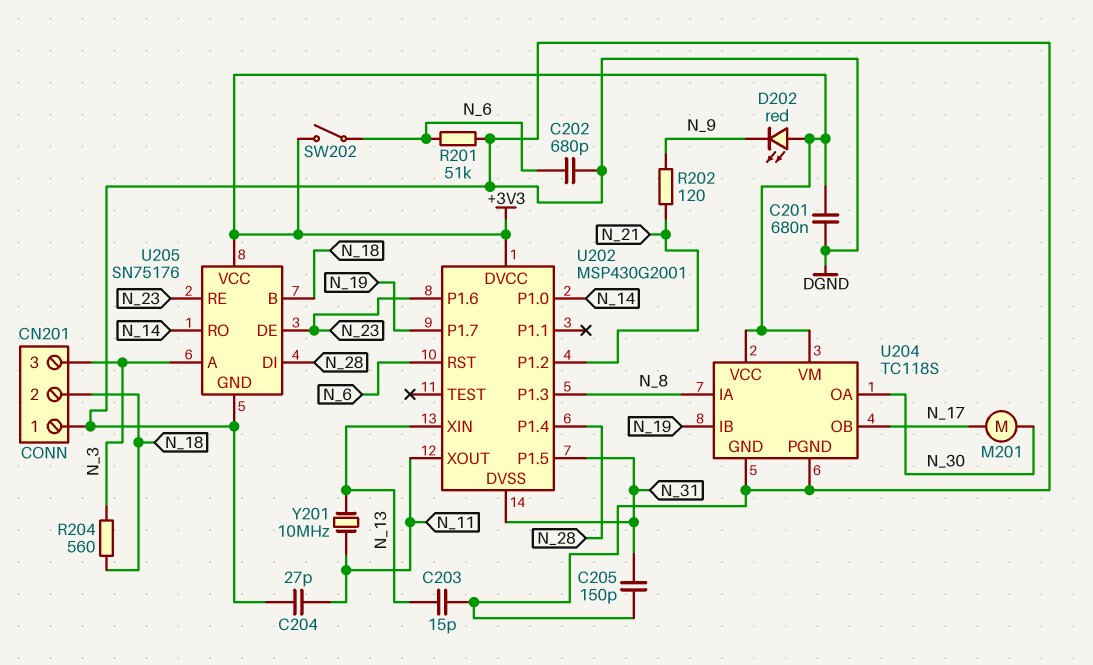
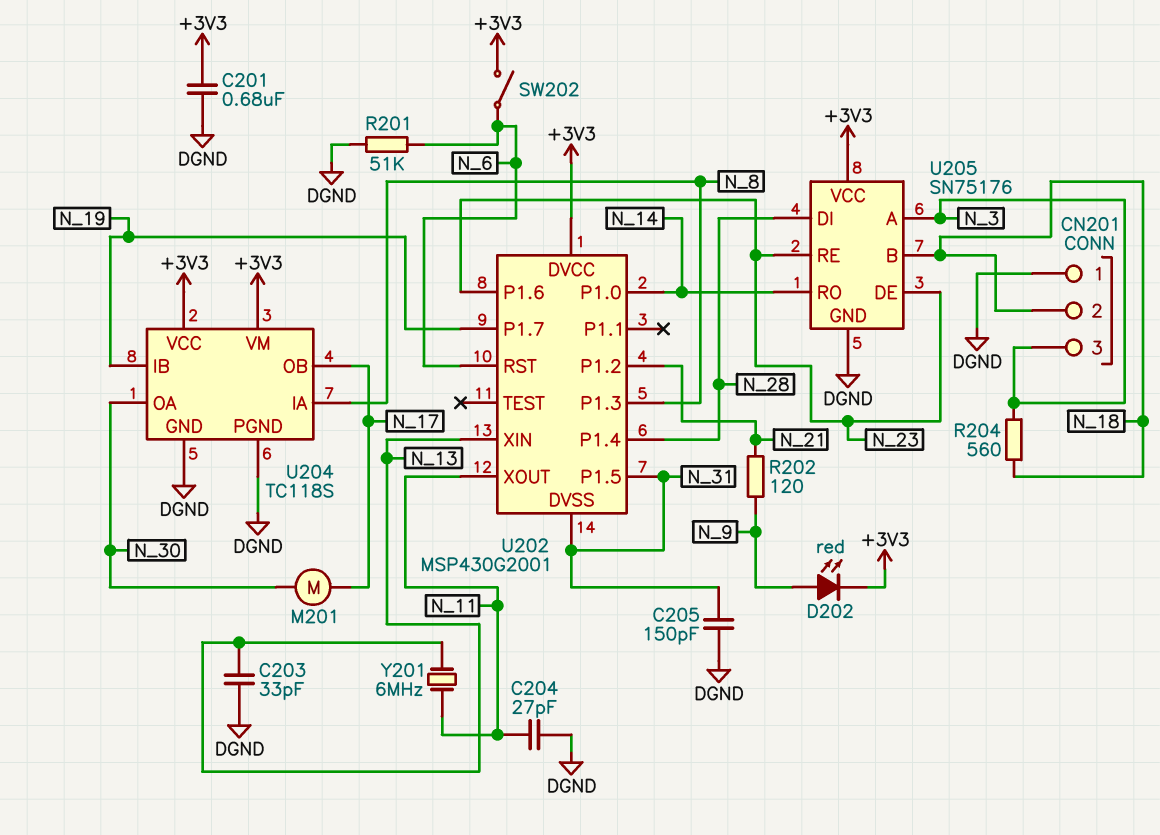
C202: 680pF (DGND, N_6) -> none
C203: 15pF (DGND, N_13) -> 33pF (DGND, N_13)
D202: LED red (A +3V3, K N_9) -> LED red (A N_9, K +3V3)
Y201: 10MHz (N_11, N_13) -> 6MHz (N_11, N_13)

